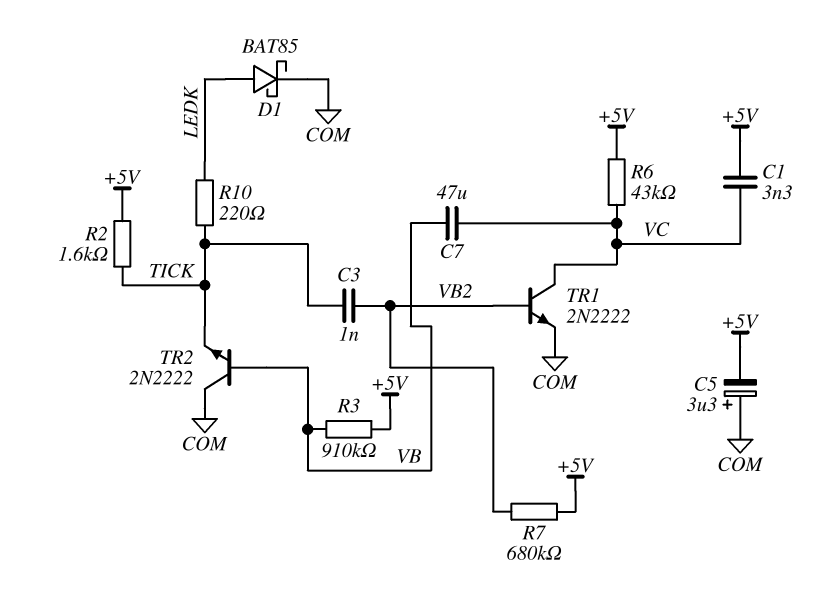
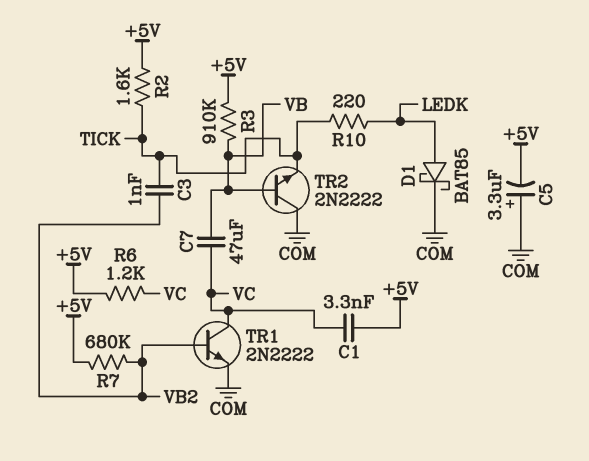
R6: 43k (+5V, VC) -> 1.2k (+5V, VC)

